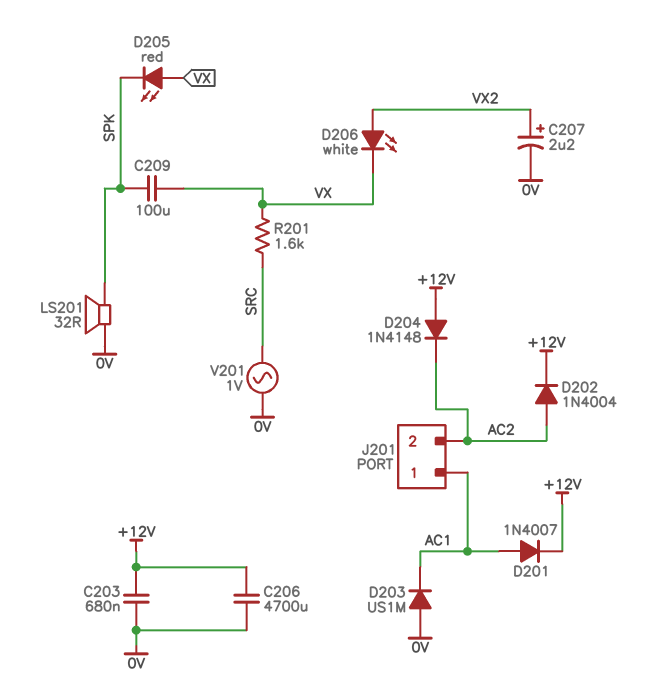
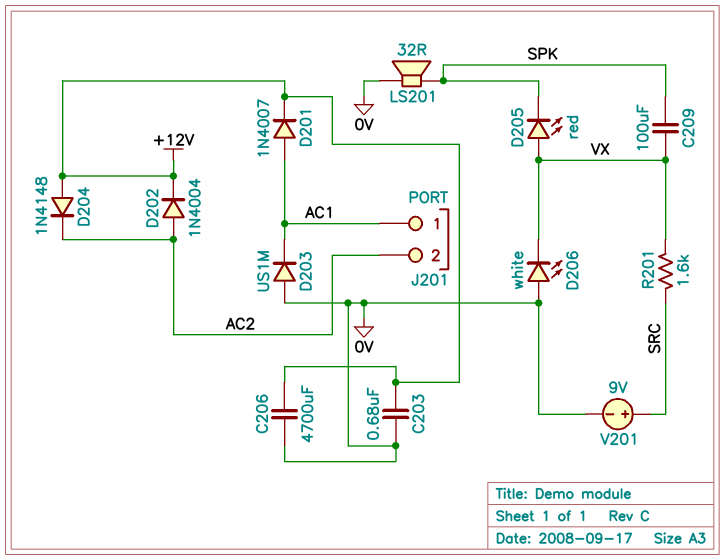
C207: 2.2uF (plus VX2, minus 0V) -> none
D206: LED white (A VX2, K VX) -> LED white (A 0V, K VX)
V201: AC 1V (0V, SRC) -> 9V (plus SRC, minus 0V)

